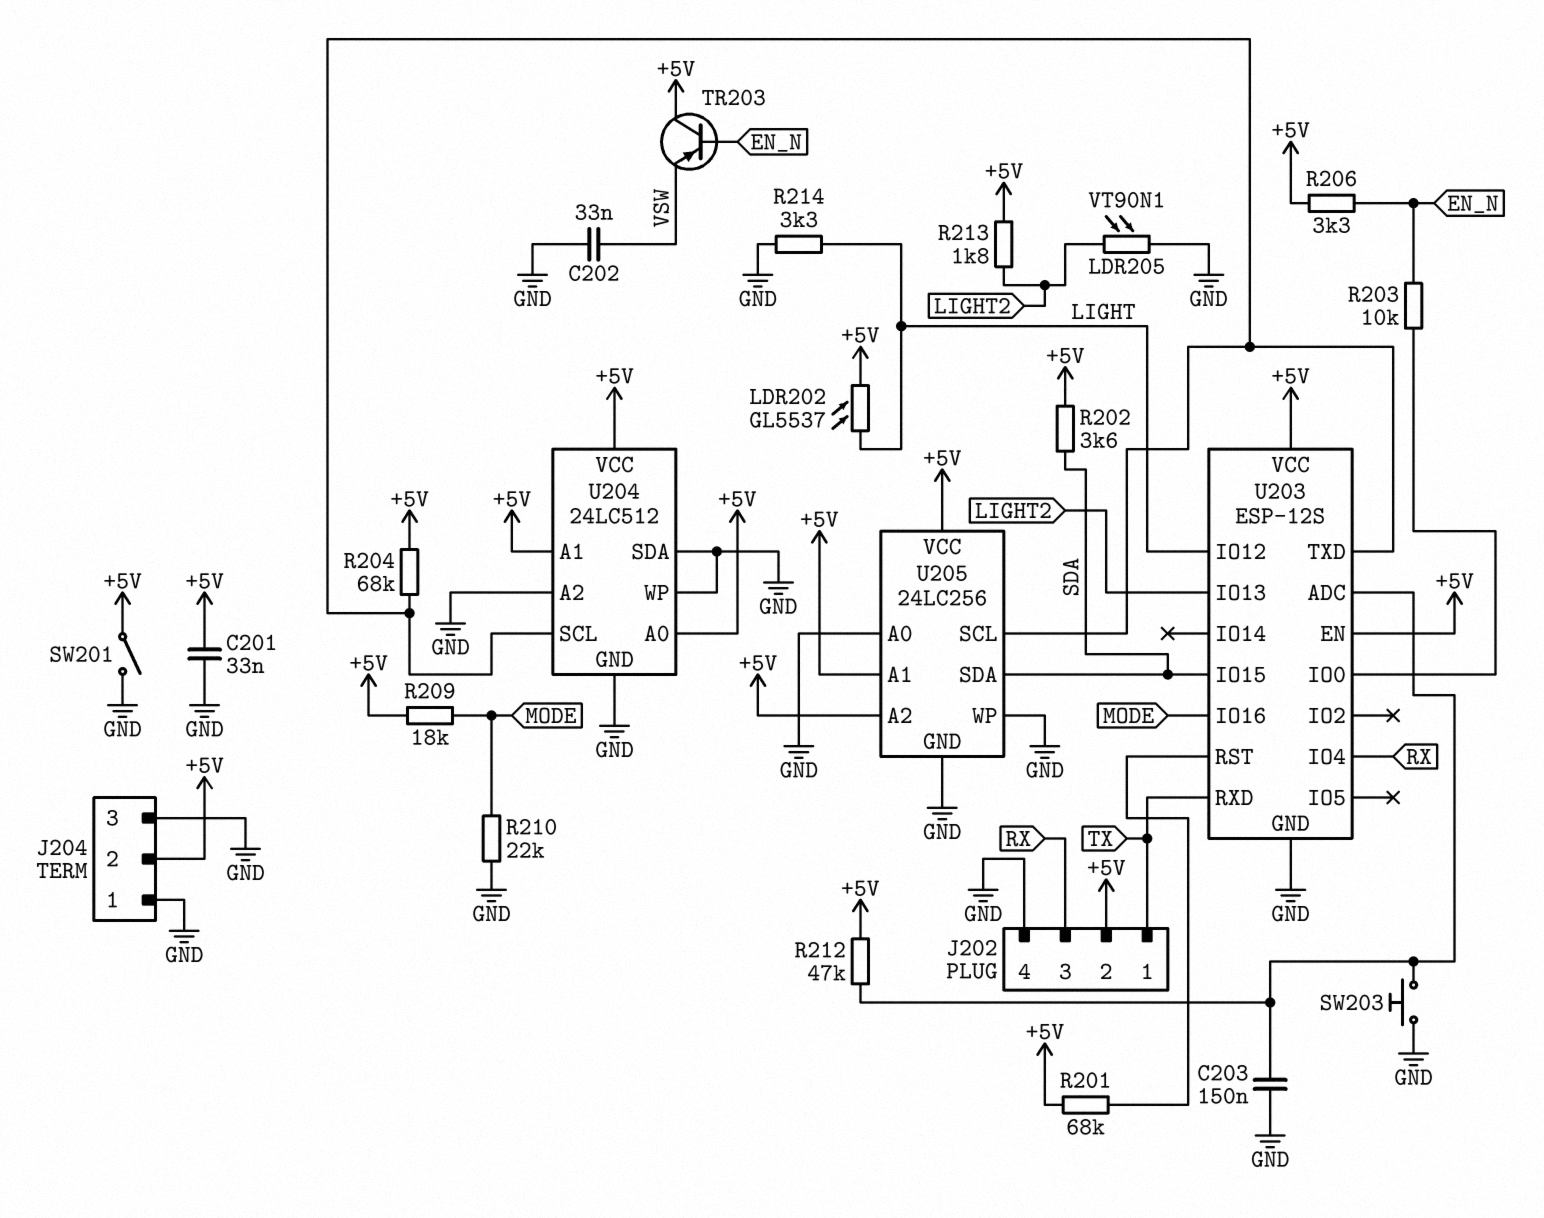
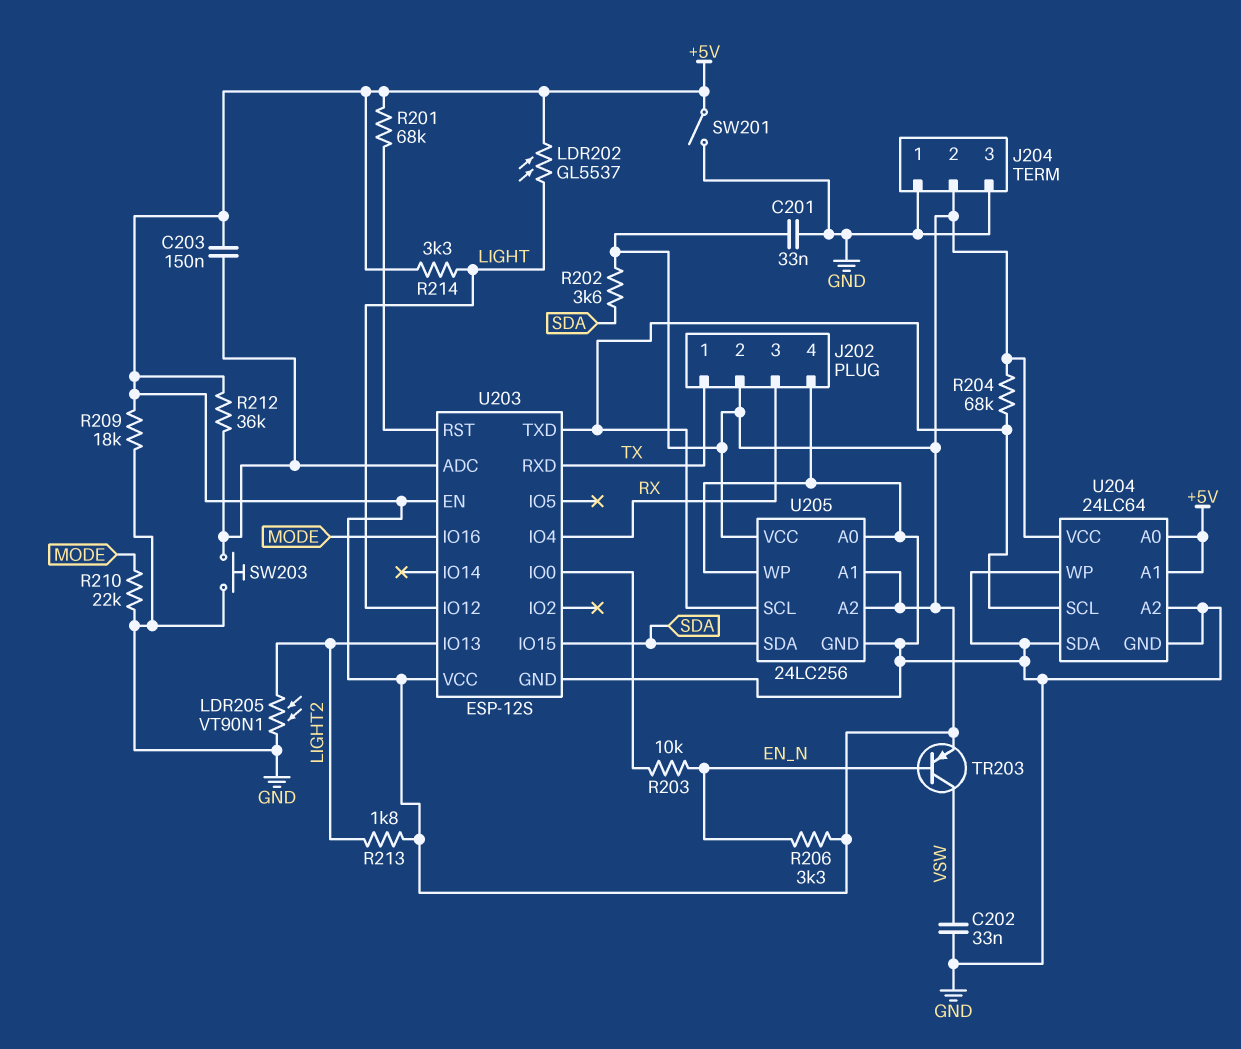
C203: 150nF (GND, U203/ADC) -> 150nF (+5V, U203/ADC)
R209: 18k (+5V, MODE) -> 18k (+5V, GND)
R212: 47k (+5V, U203/ADC) -> 36k (+5V, U203/ADC)
R214: 3.3k (GND, LIGHT) -> 3.3k (+5V, LIGHT)
TR203: PNP (B EN_N, C +5V, E VSW) -> PNP (B EN_N, C VSW, E +5V)
U204: 24LC512 -> 24LC64

